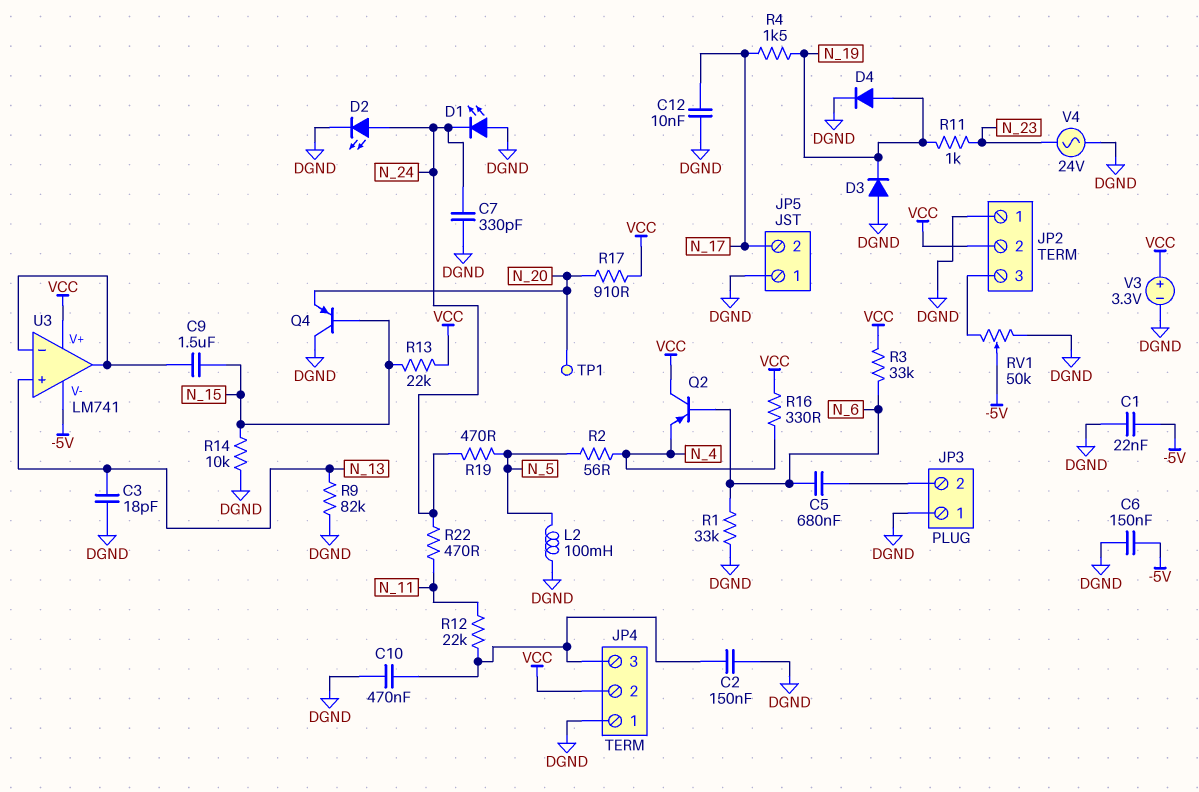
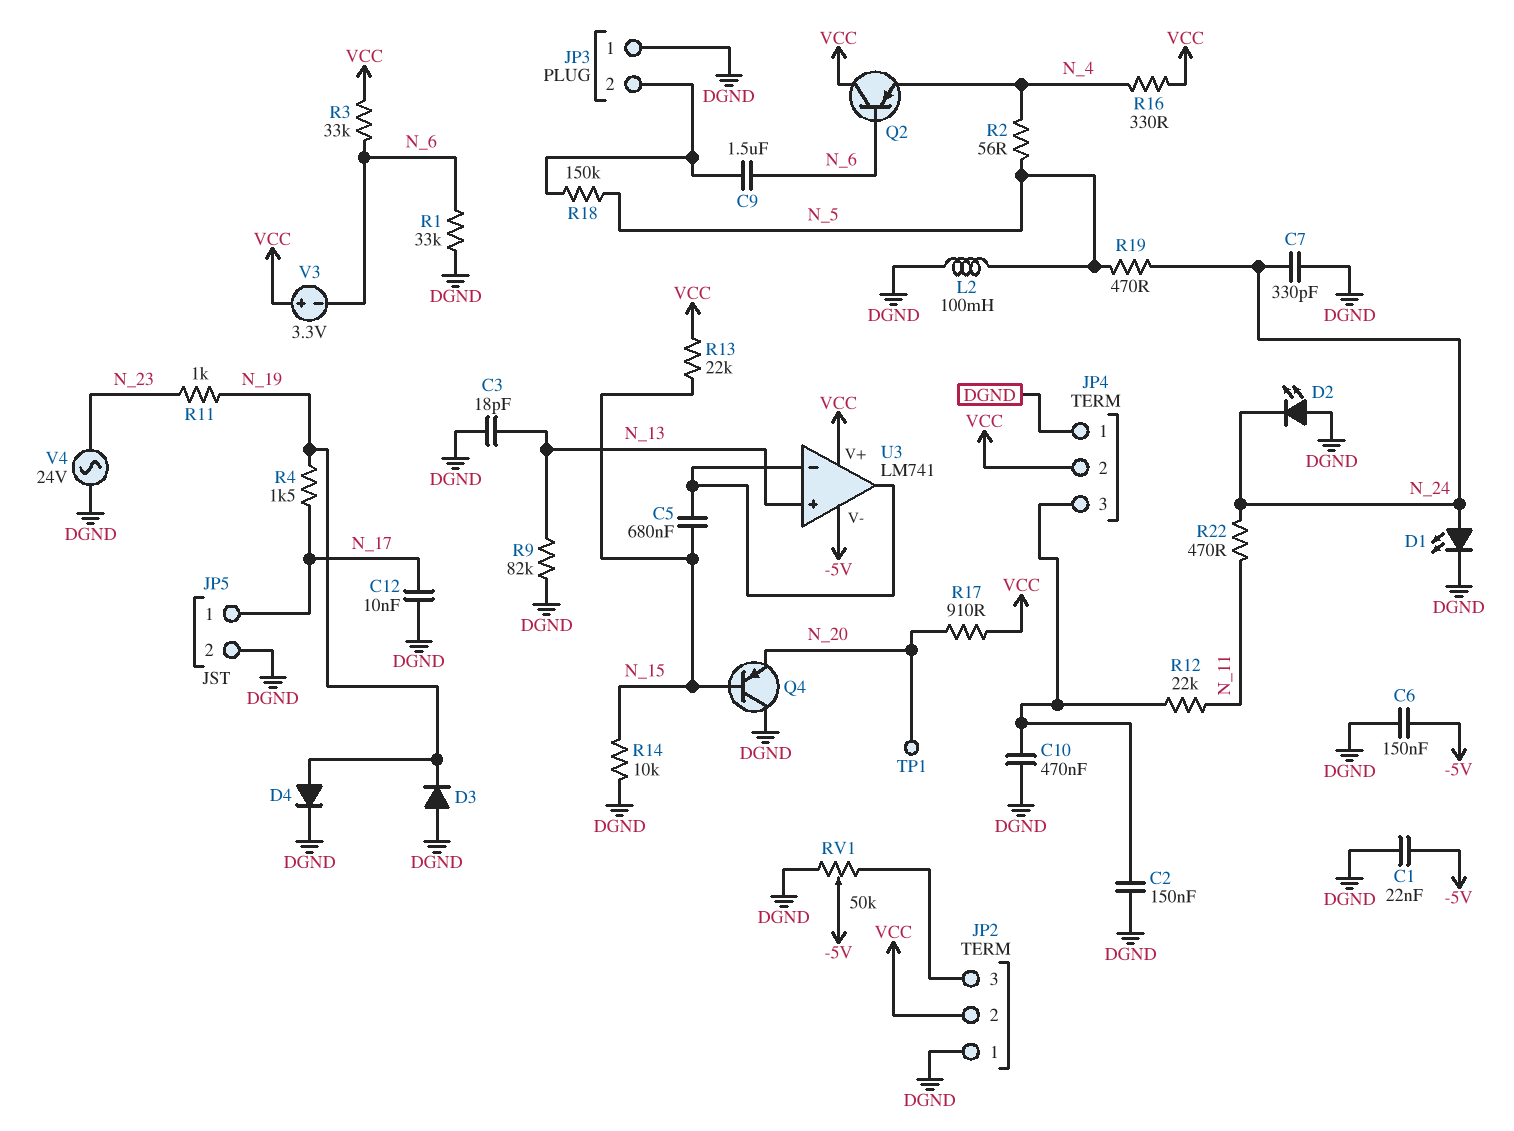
C5: 680nF (JP3/2, N_6) -> 680nF (N_15, U3/in-)
C9: 1.5uF (N_15, U3/in-) -> 1.5uF (JP3/2, N_6)
D1: LED (A DGND, K N_24) -> LED (A N_24, K DGND)
D2: LED (A N_24, K DGND) -> LED (A DGND, K N_24)
JP5 pin 1: DGND -> N_17
JP5 pin 2: N_17 -> DGND
R18: none -> 150k (JP3/2, N_5)
V3: 3.3V (plus VCC, minus DGND) -> 3.3V (plus VCC, minus N_6)

